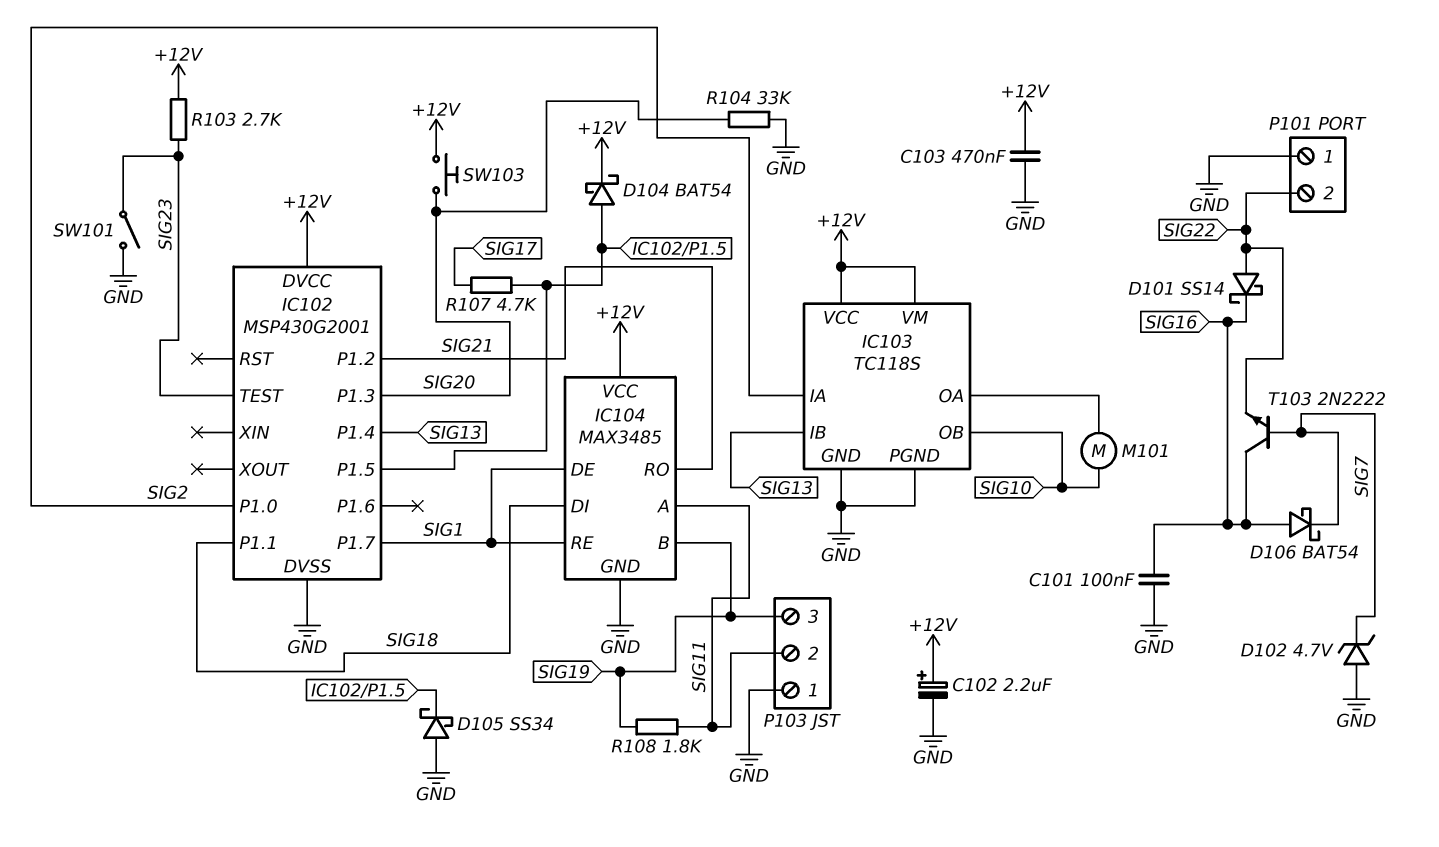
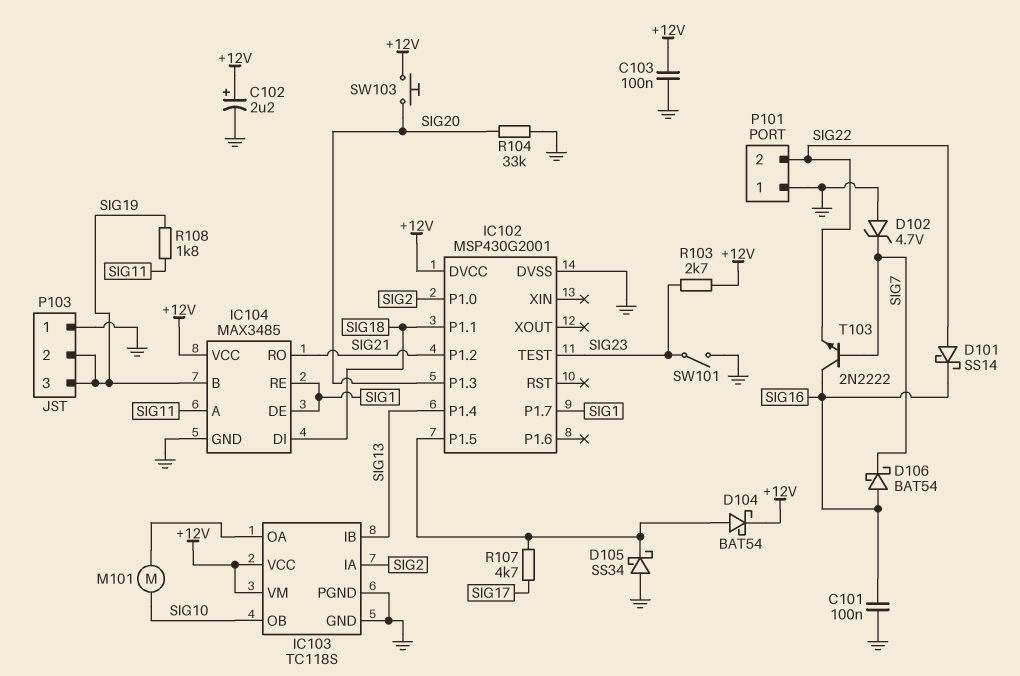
C103: 470nF (+12V, GND) -> 100nF (+12V, GND)
P103 pin 2: SIG11 -> SIG19

